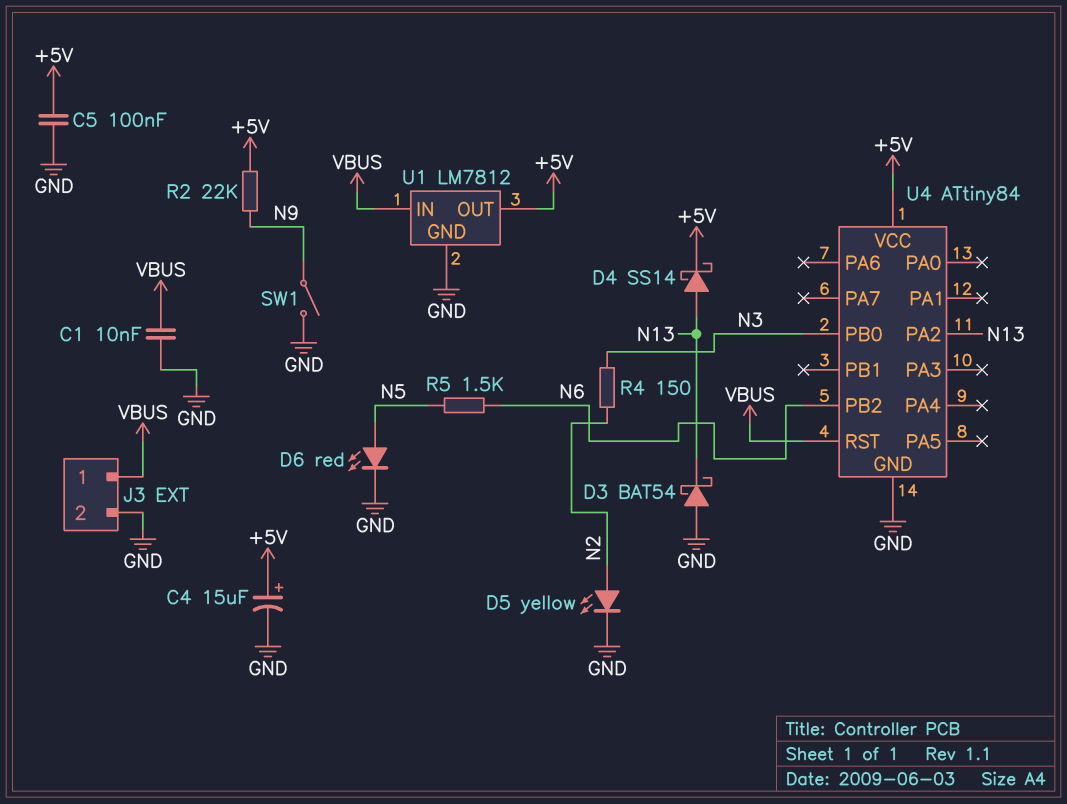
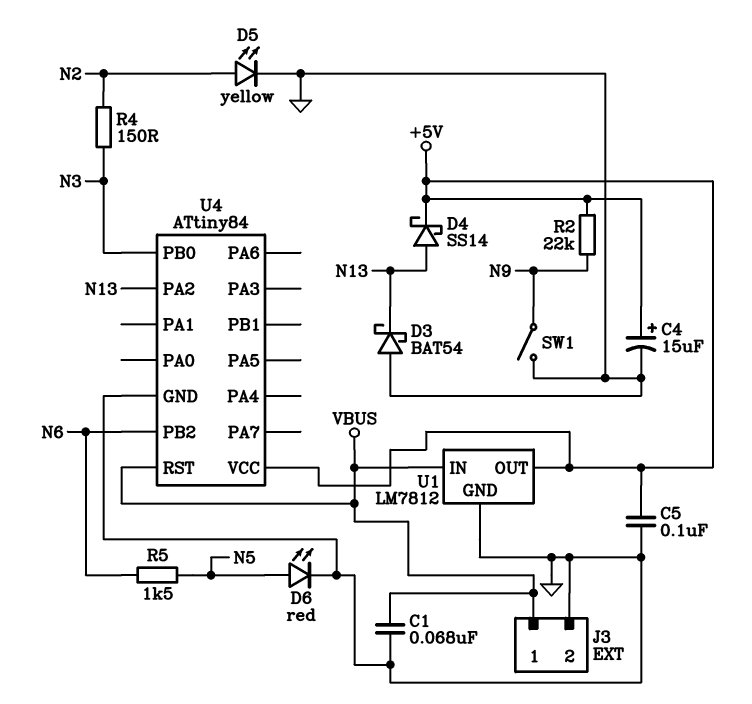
C1: 10nF (GND, VBUS) -> 68nF (GND, VBUS)

